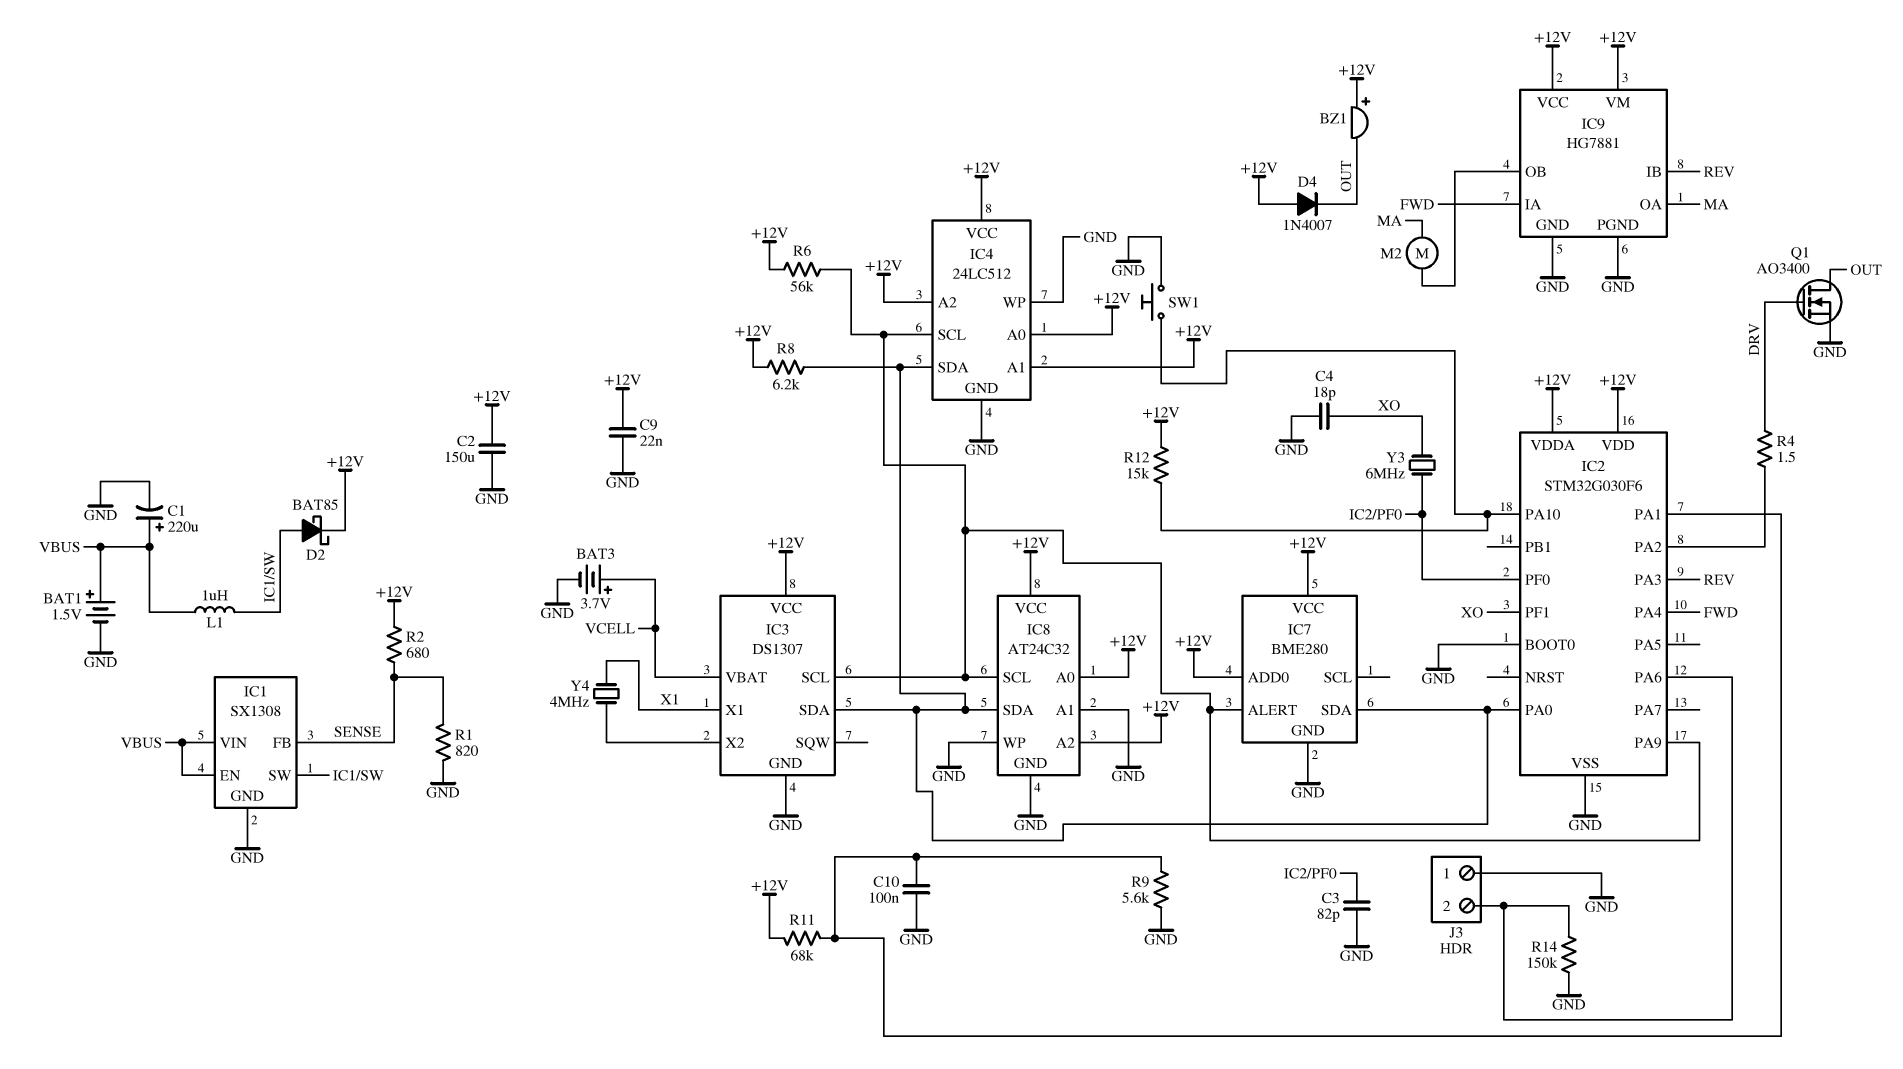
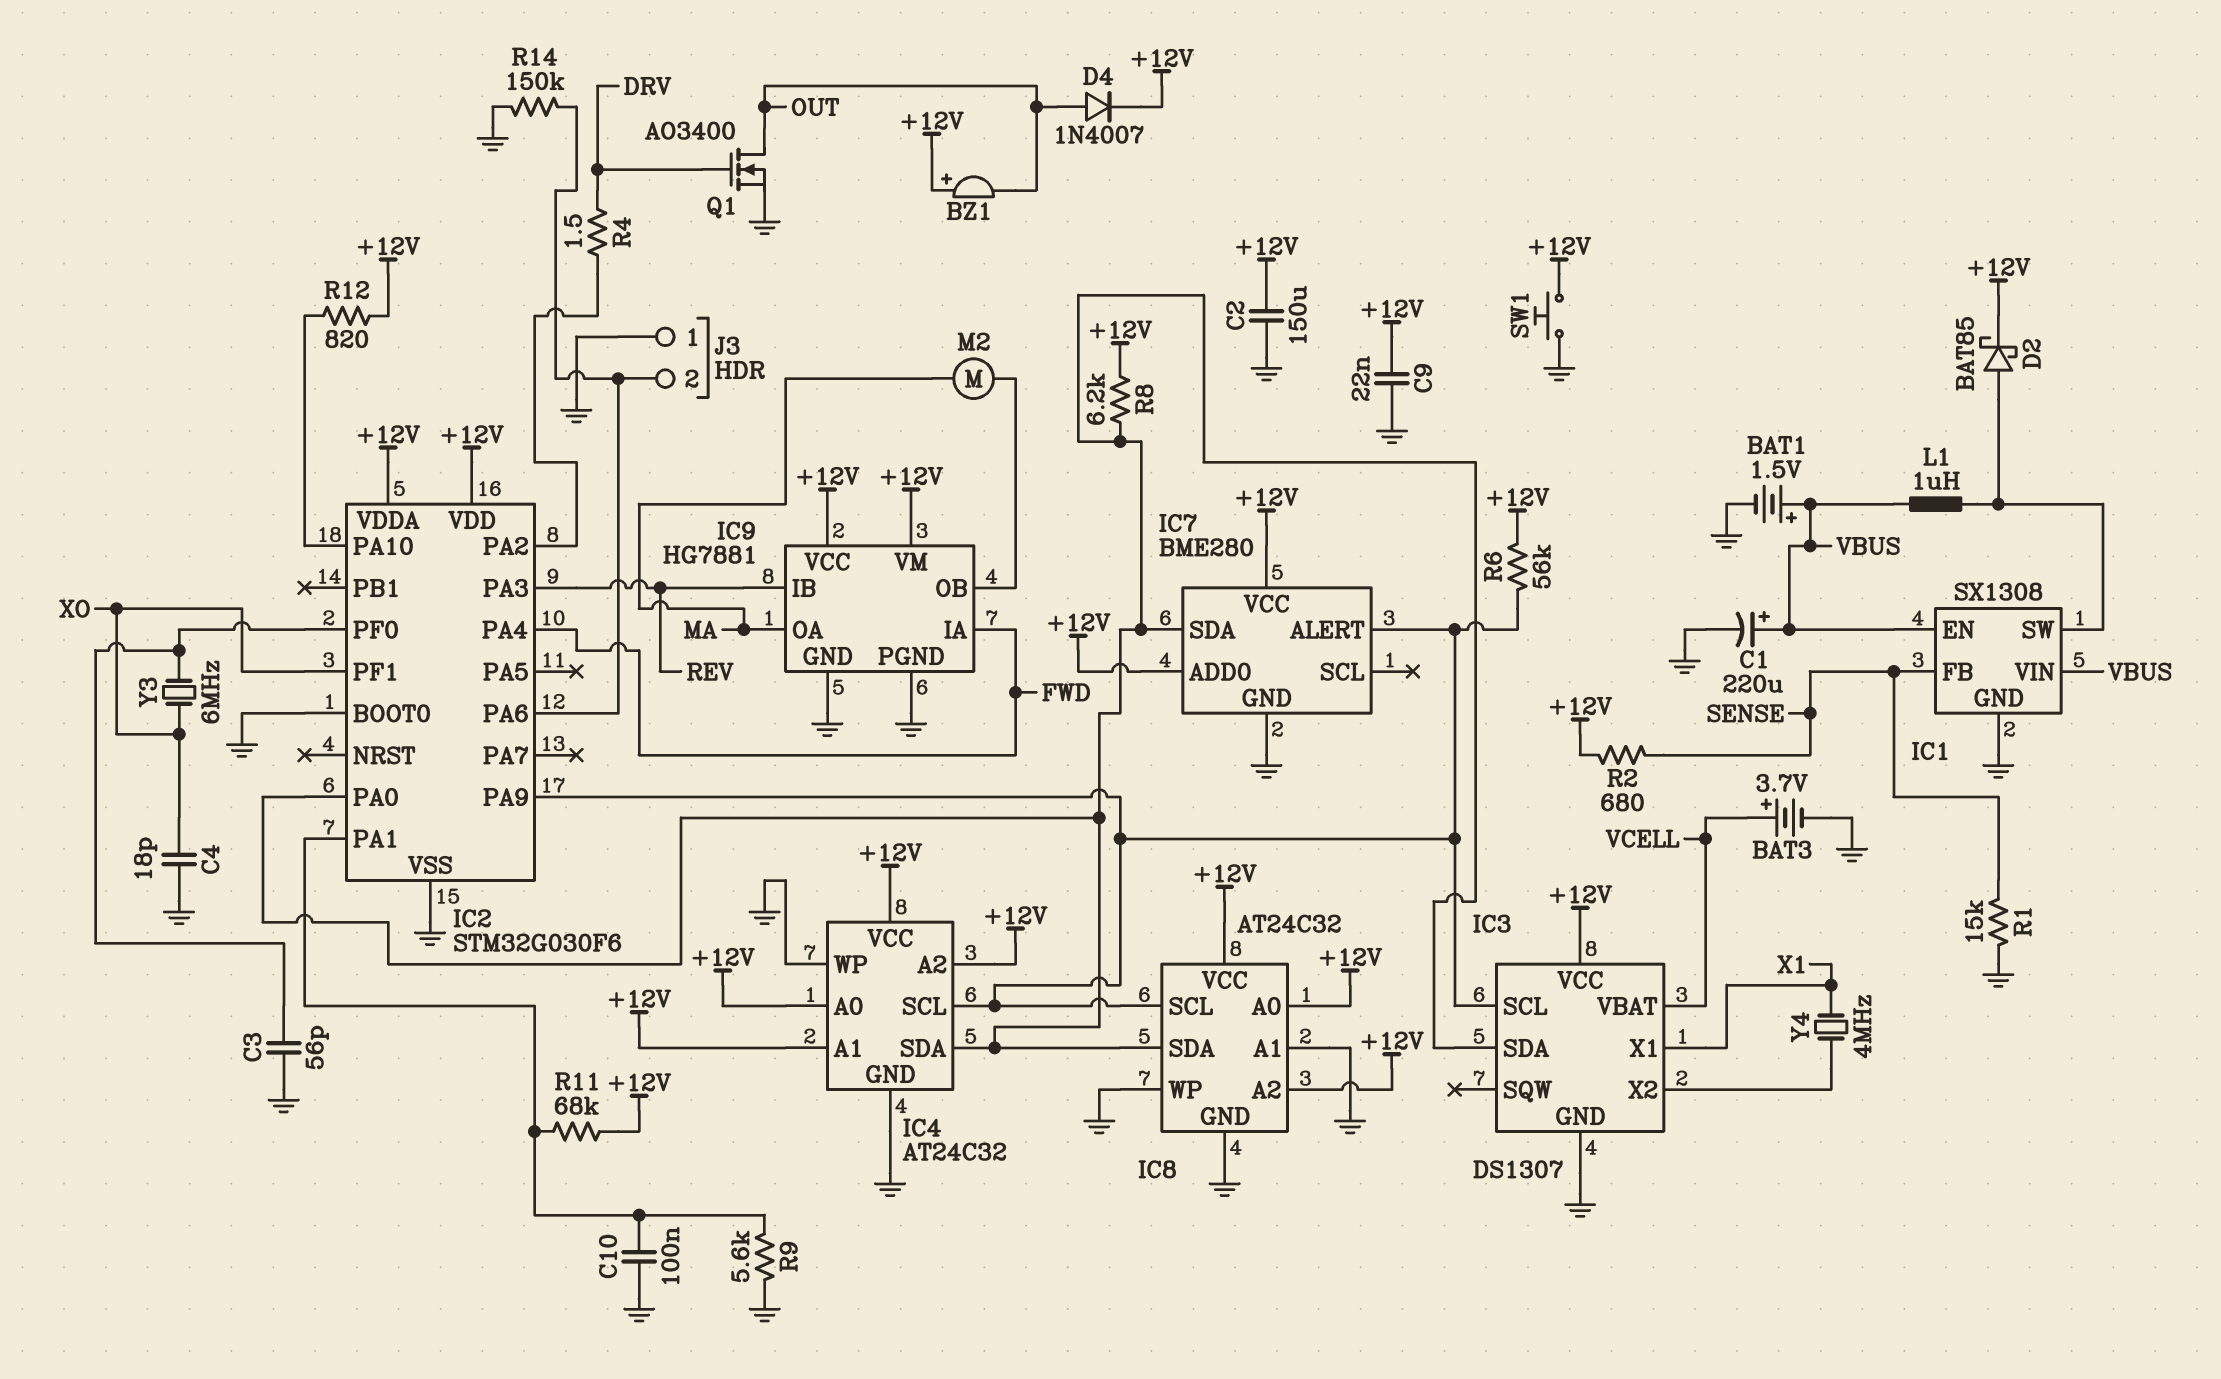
C3: 82pF (GND, IC2/PF0) -> 56pF (GND, IC2/PF0)
D4: diode 1N4007 (A +12V, K OUT) -> diode 1N4007 (A OUT, K +12V)
IC4: 24LC512 -> AT24C32
R1: 820 (GND, SENSE) -> 15k (GND, SENSE)
R12: 15k (+12V, IC2/PA10) -> 820 (+12V, IC2/PA10)
SW1: button (GND, IC2/PA10) -> button (+12V, GND)

